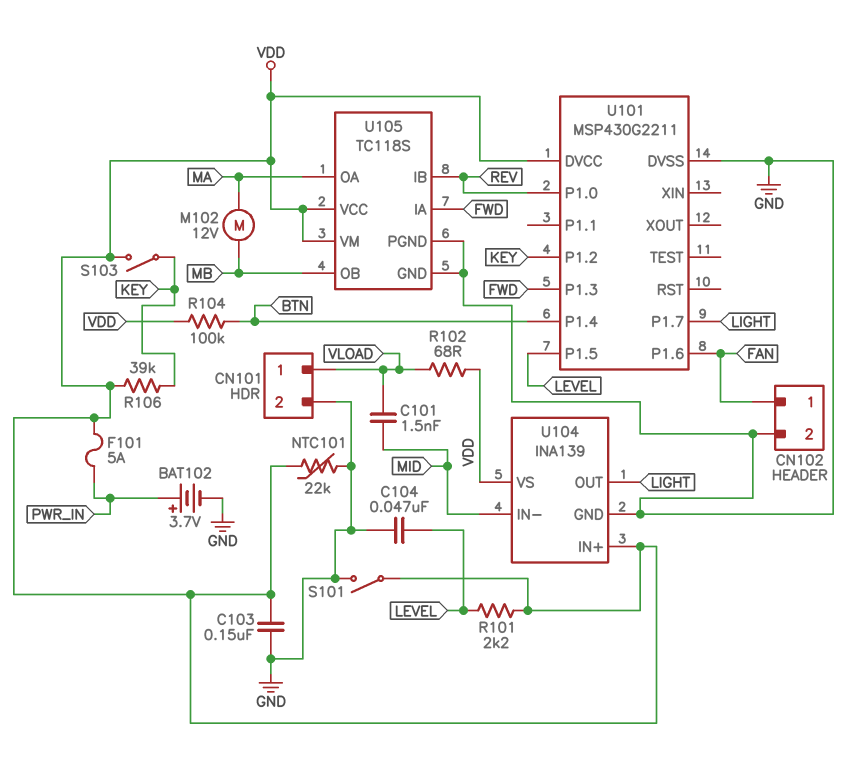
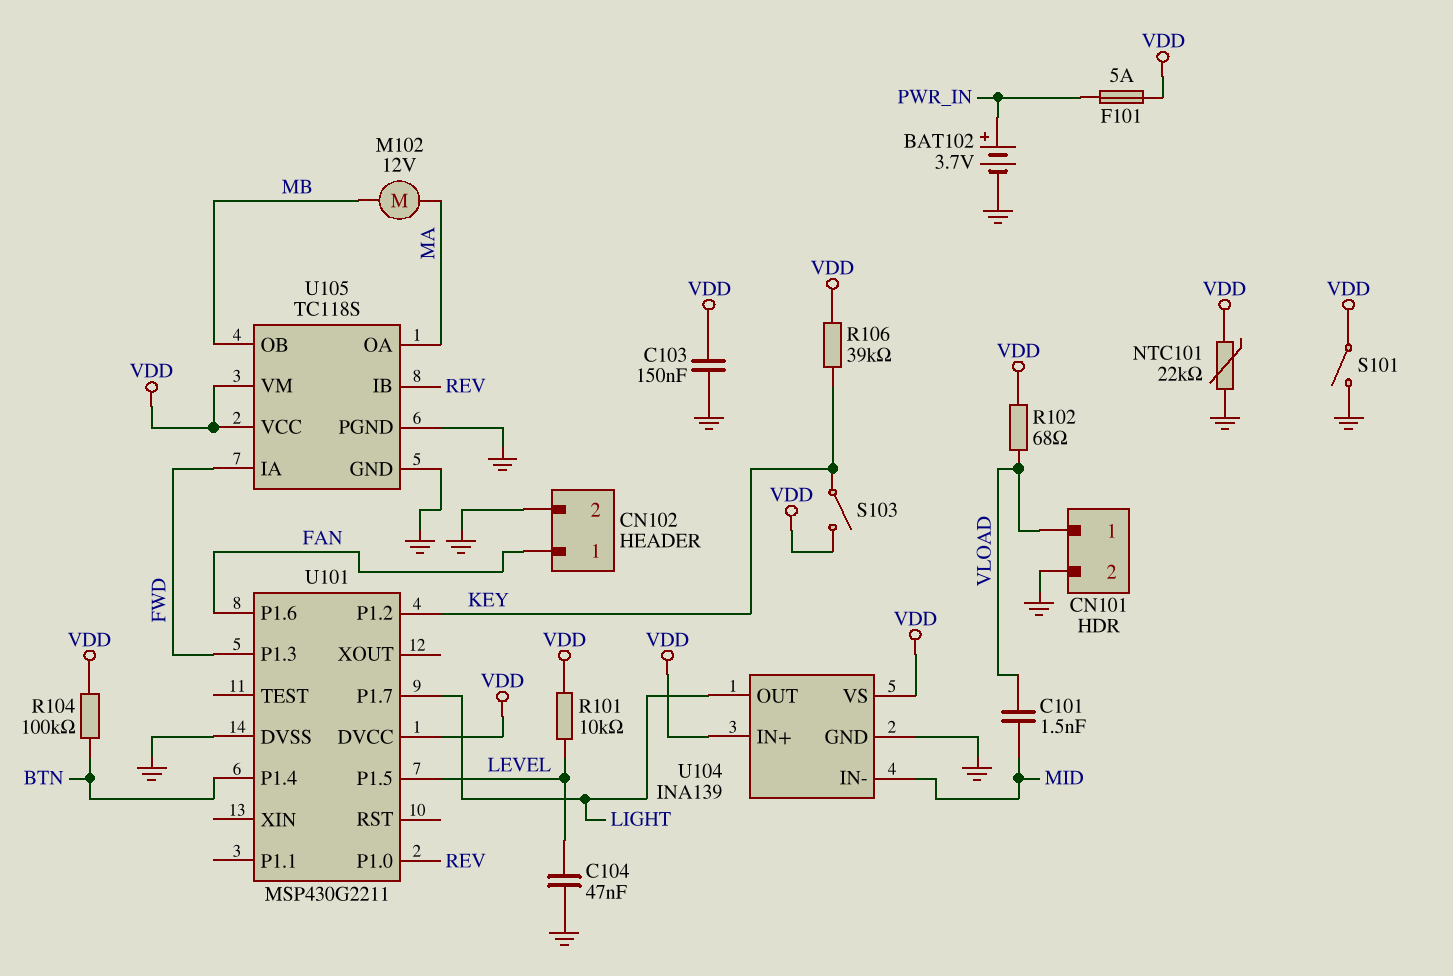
R101: 2.2k (LEVEL, VDD) -> 10k (LEVEL, VDD)

